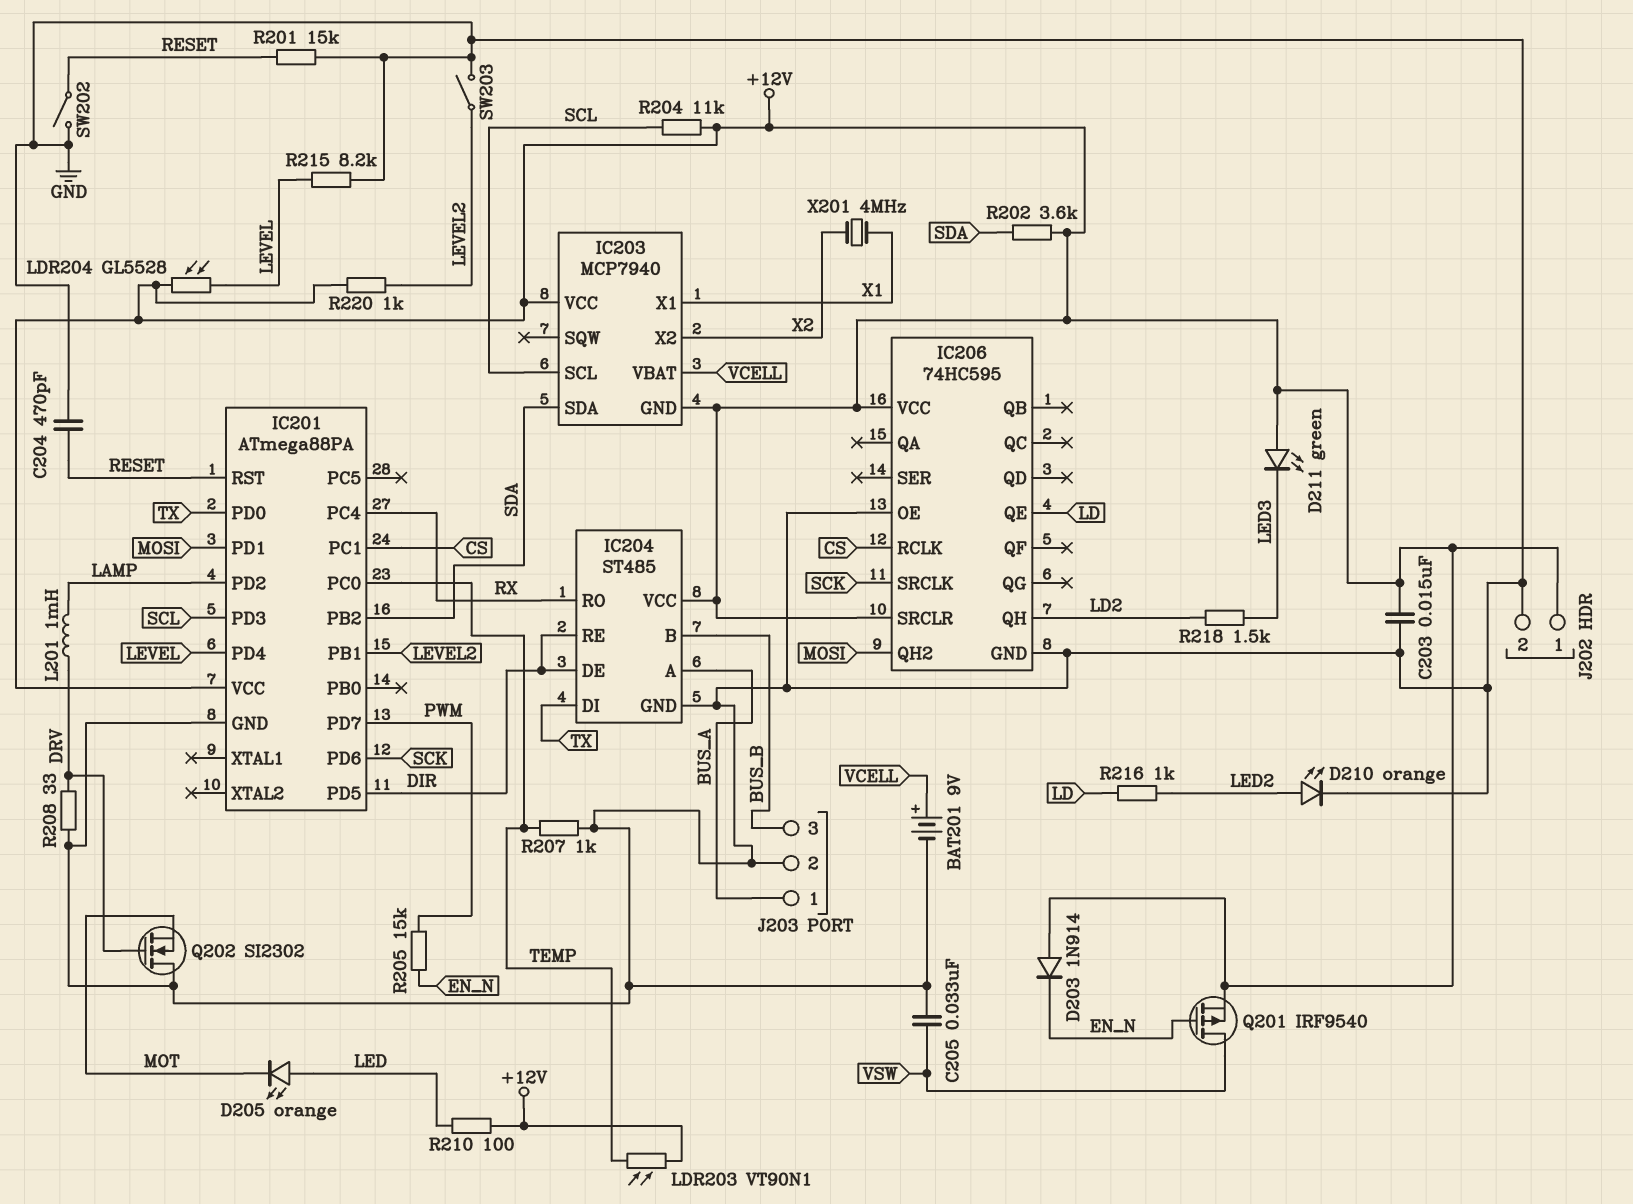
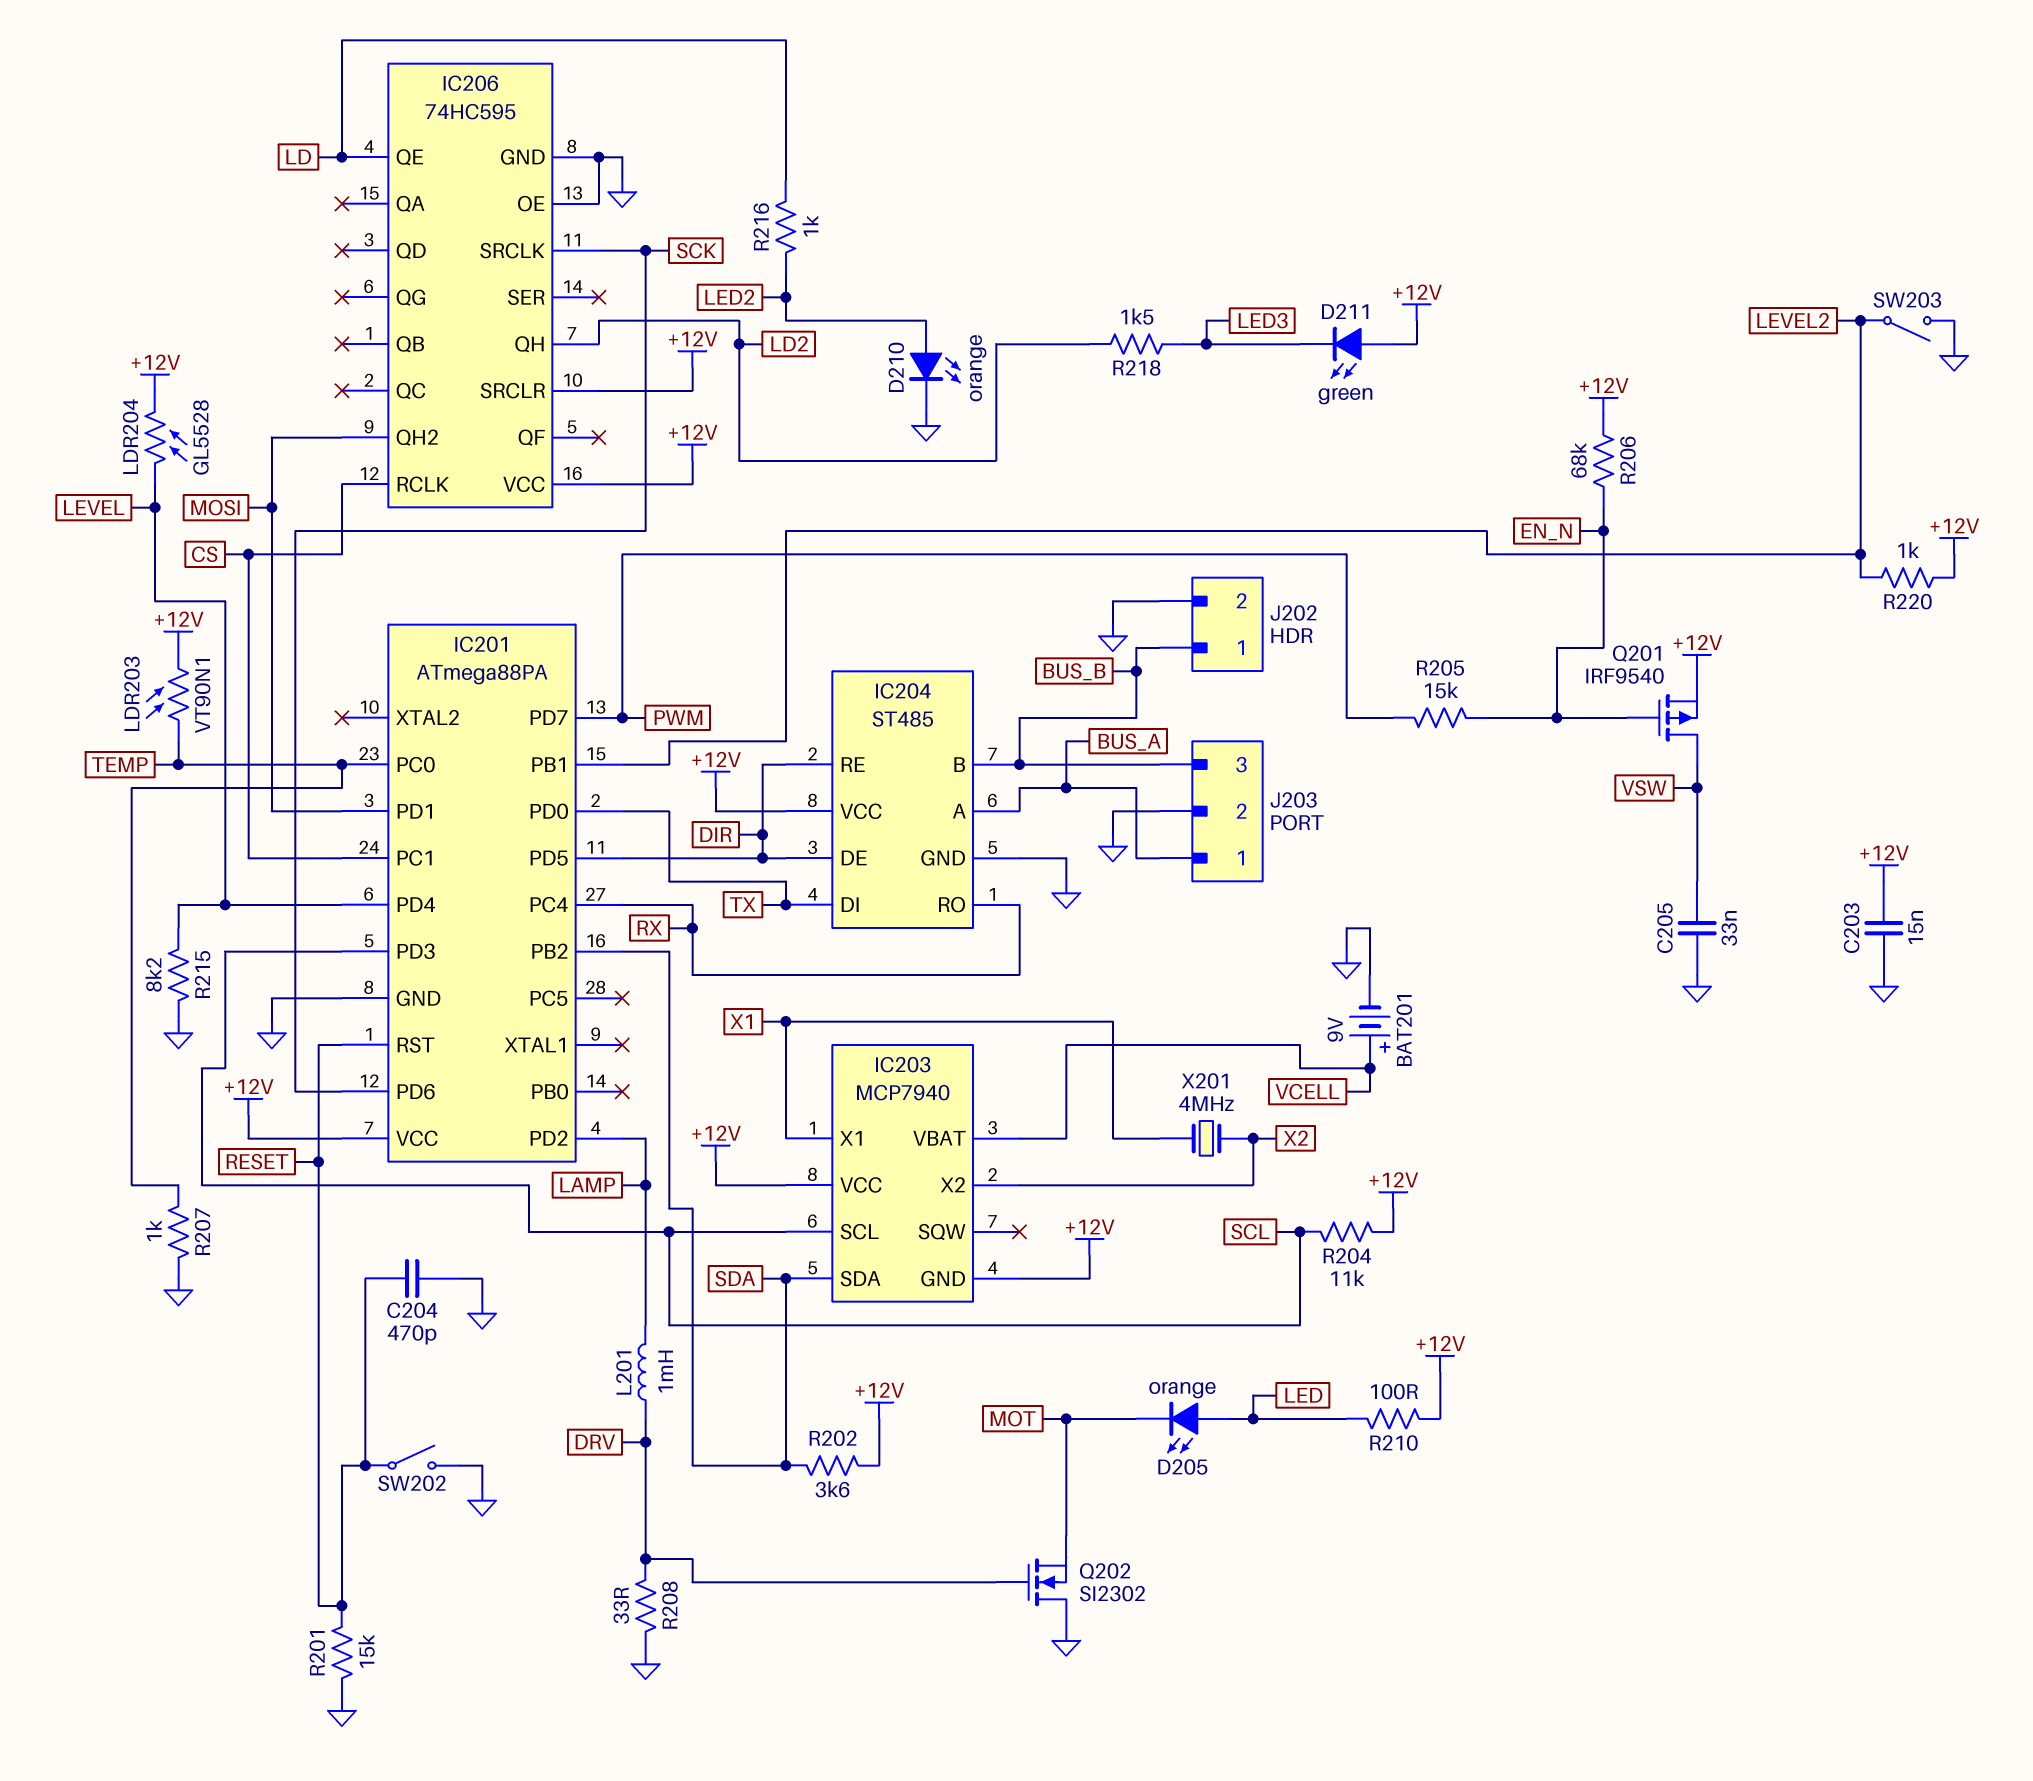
D203: diode 1N914 (A +12V, K EN_N) -> none
J202 pin 1: +12V -> BUS_B
R206: none -> 68k (+12V, EN_N)

